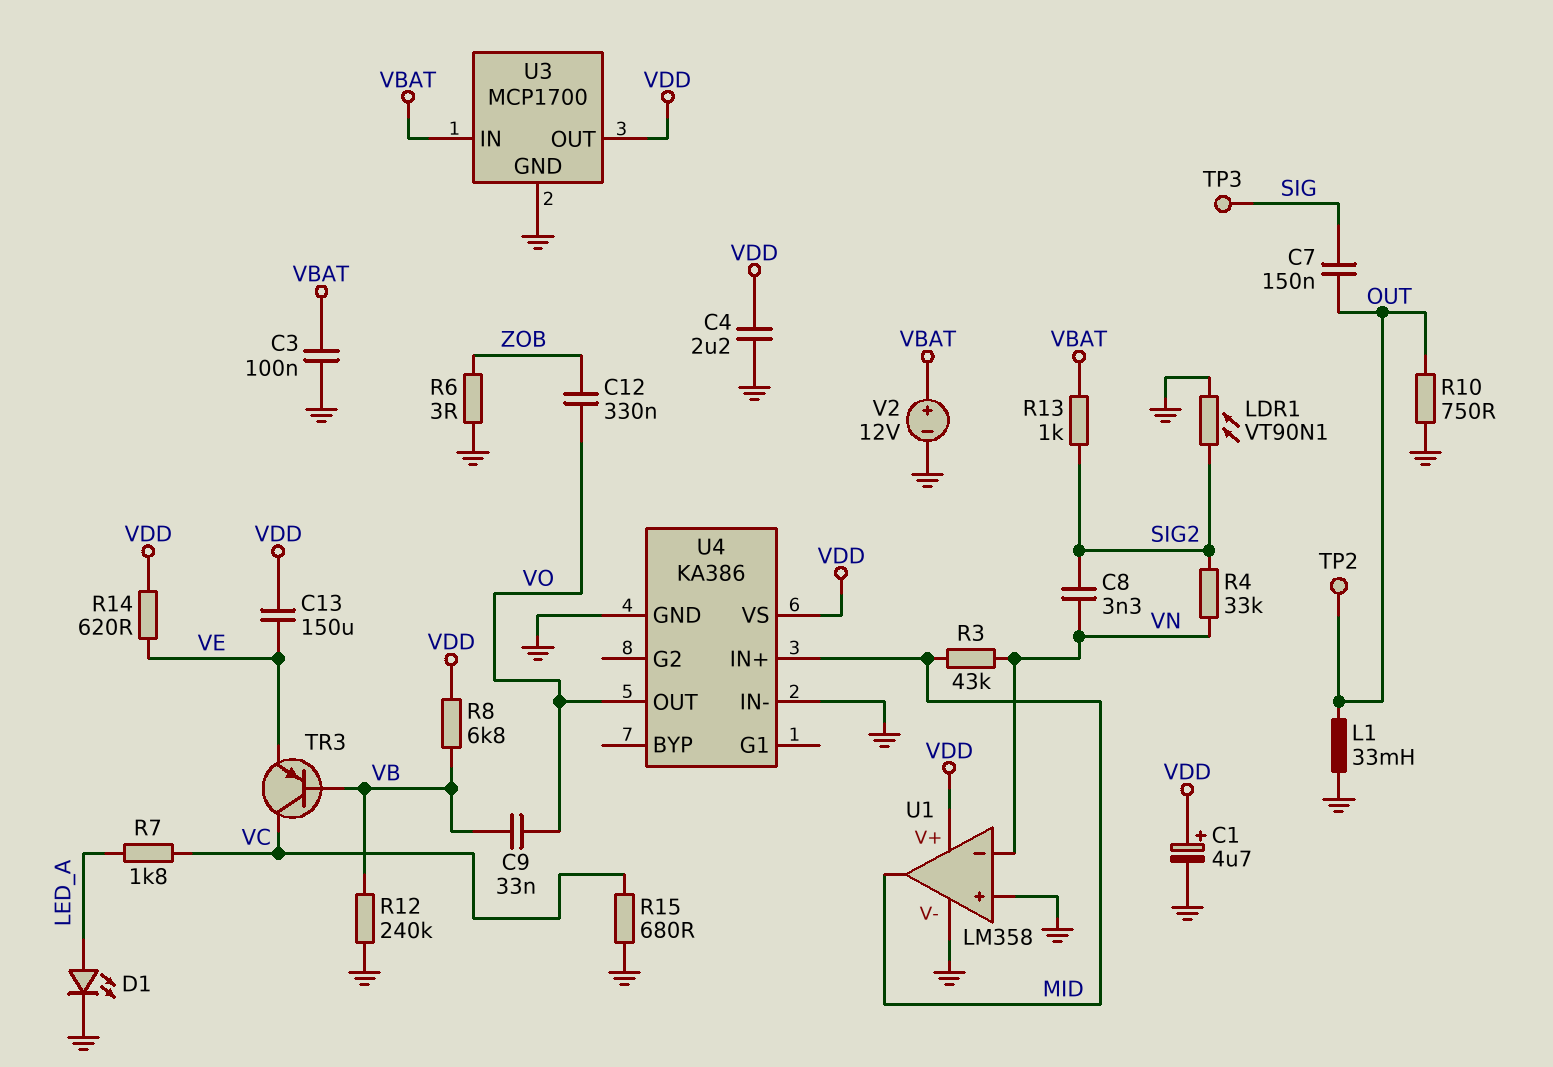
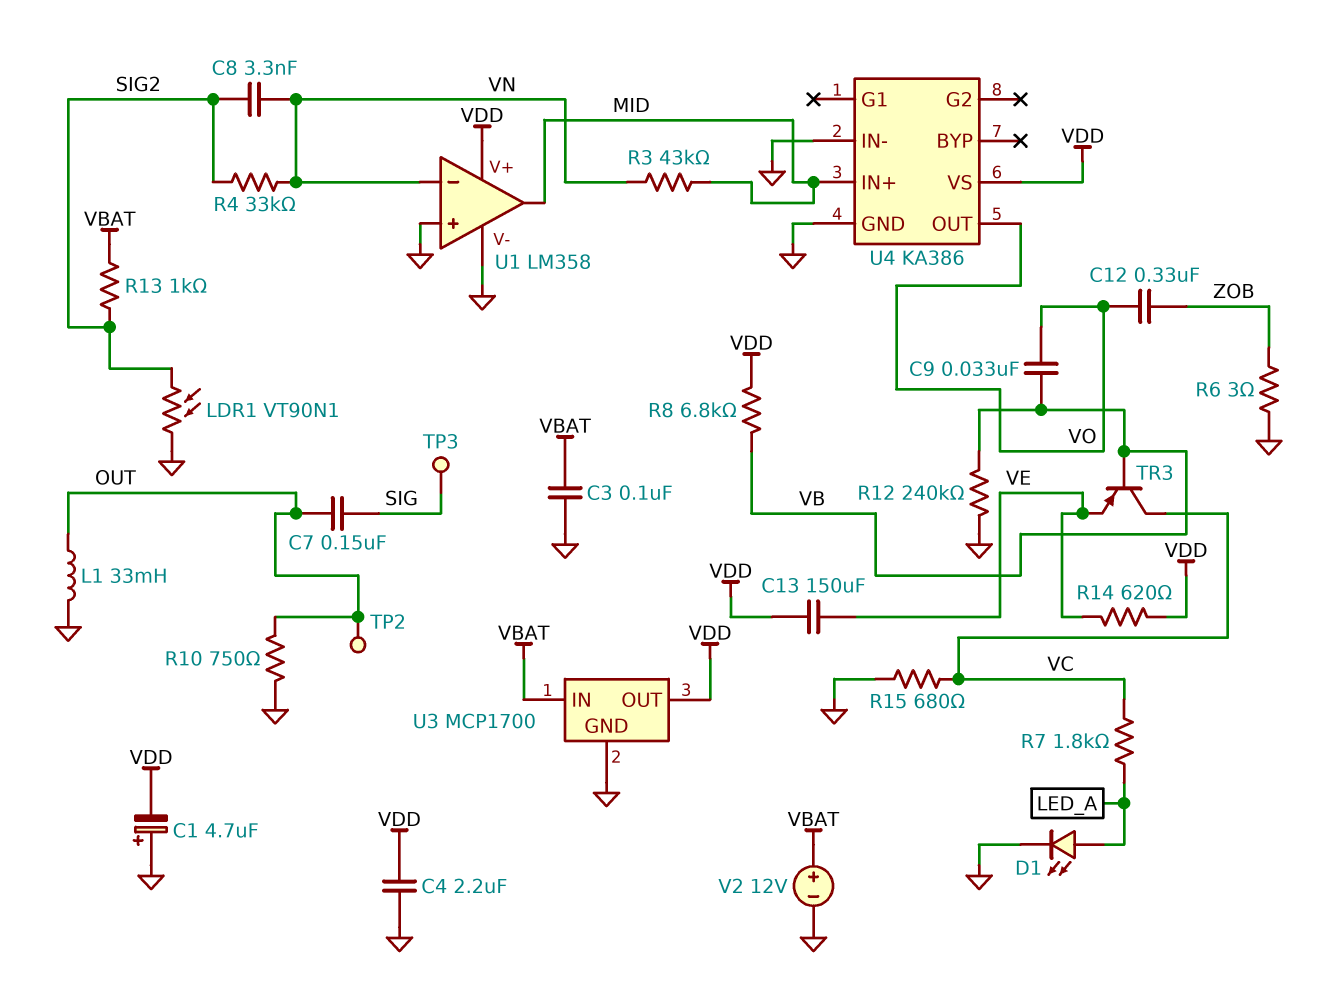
C1: 4.7uF (plus VDD, minus GND) -> 4.7uF (plus GND, minus VDD)

